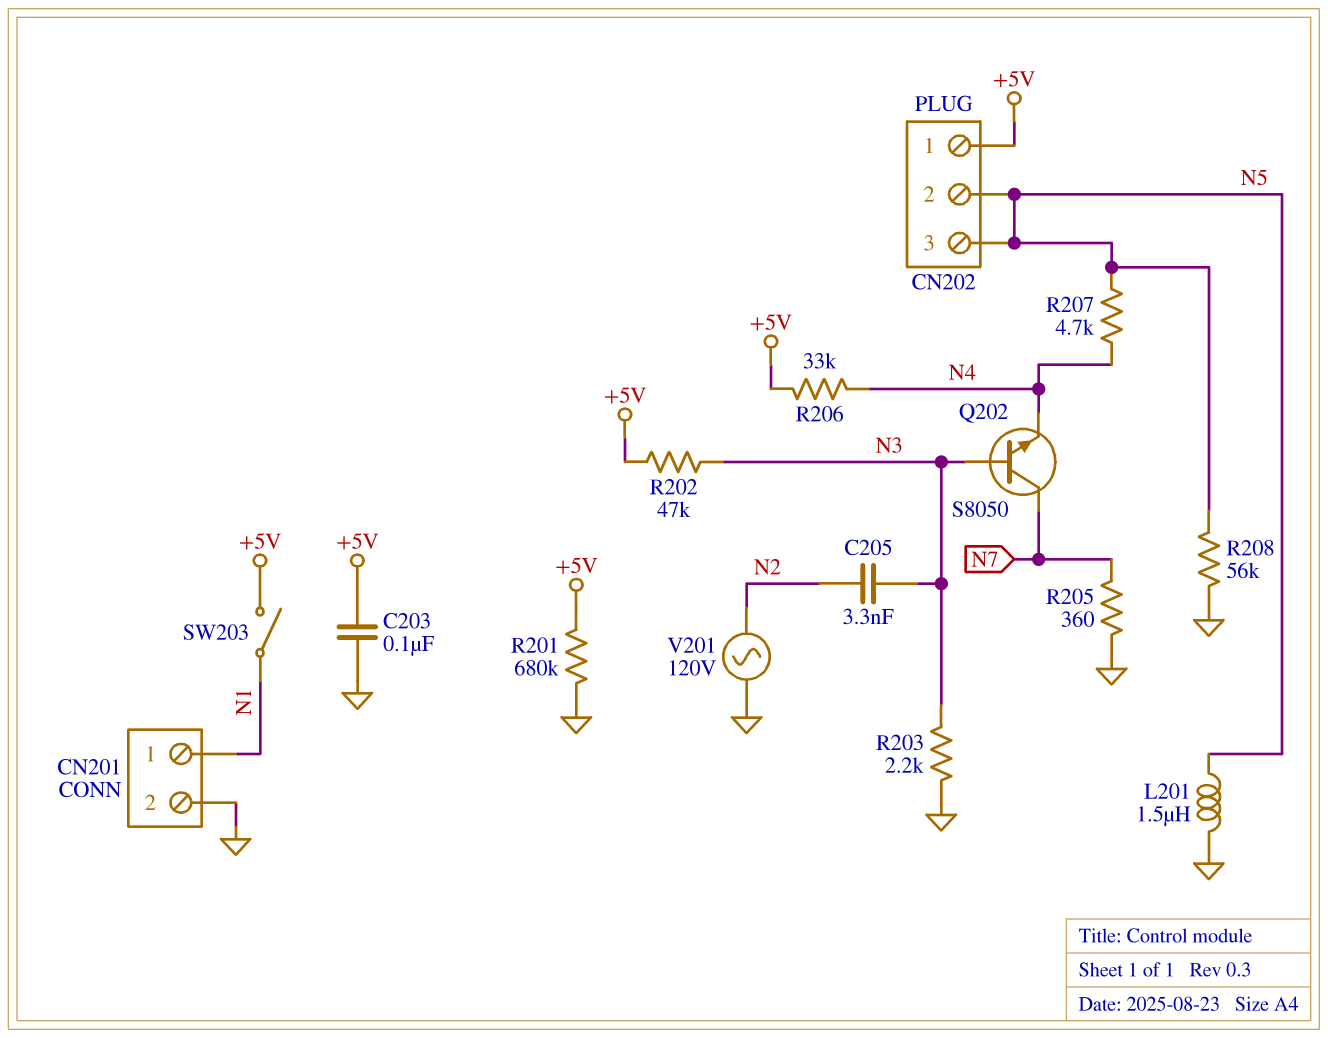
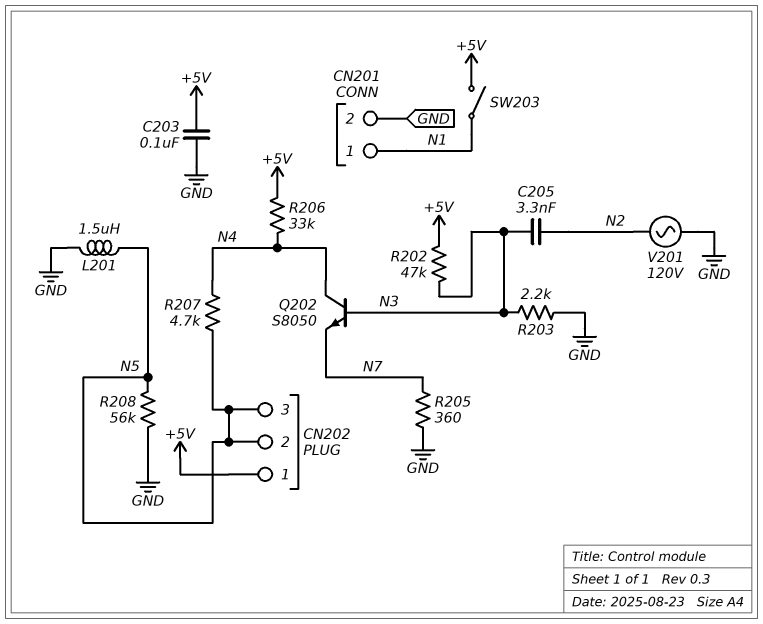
Q202: NPN S8050 (B N3, C N7, E N4) -> NPN S8050 (B N3, C N4, E N7)
R201: 680k (+5V, GND) -> none

